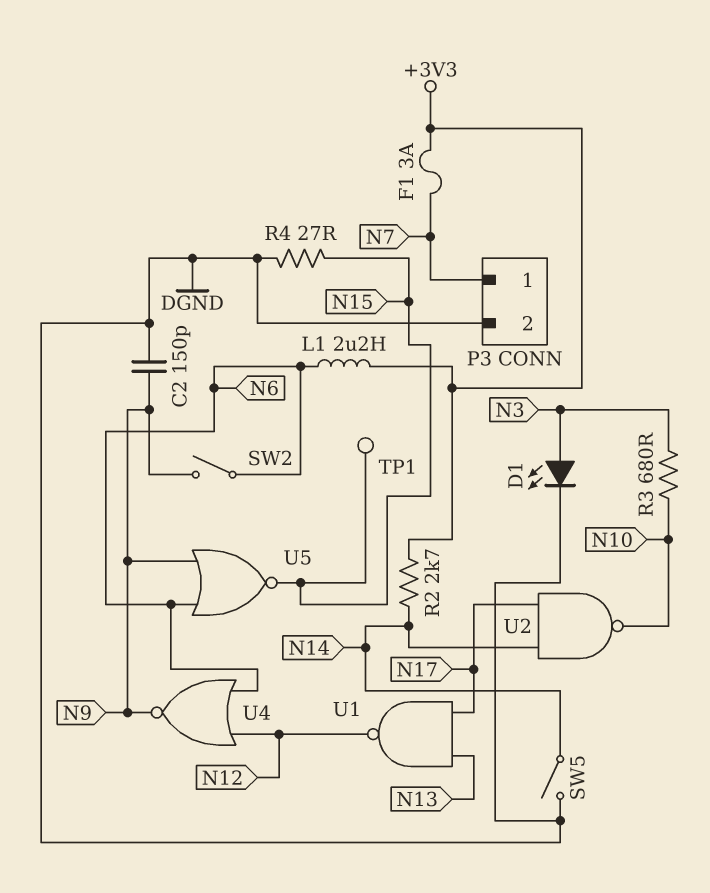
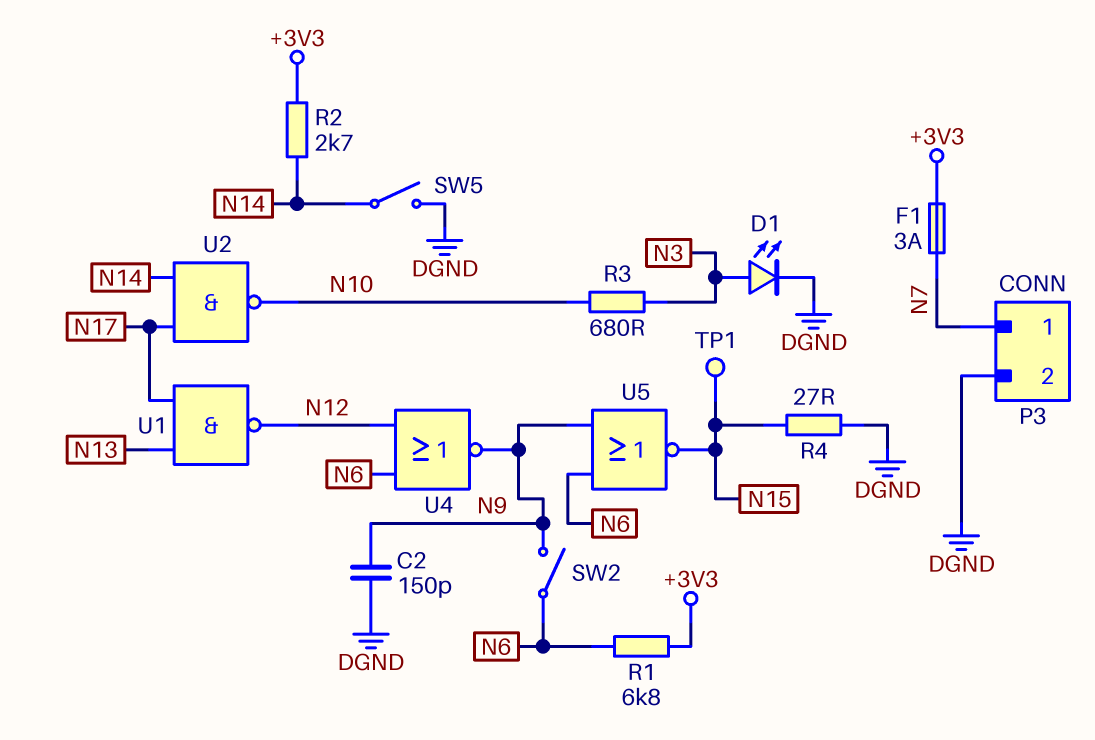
L1: 2.2uH (+3V3, N6) -> none
R1: none -> 6.8k (+3V3, N6)

